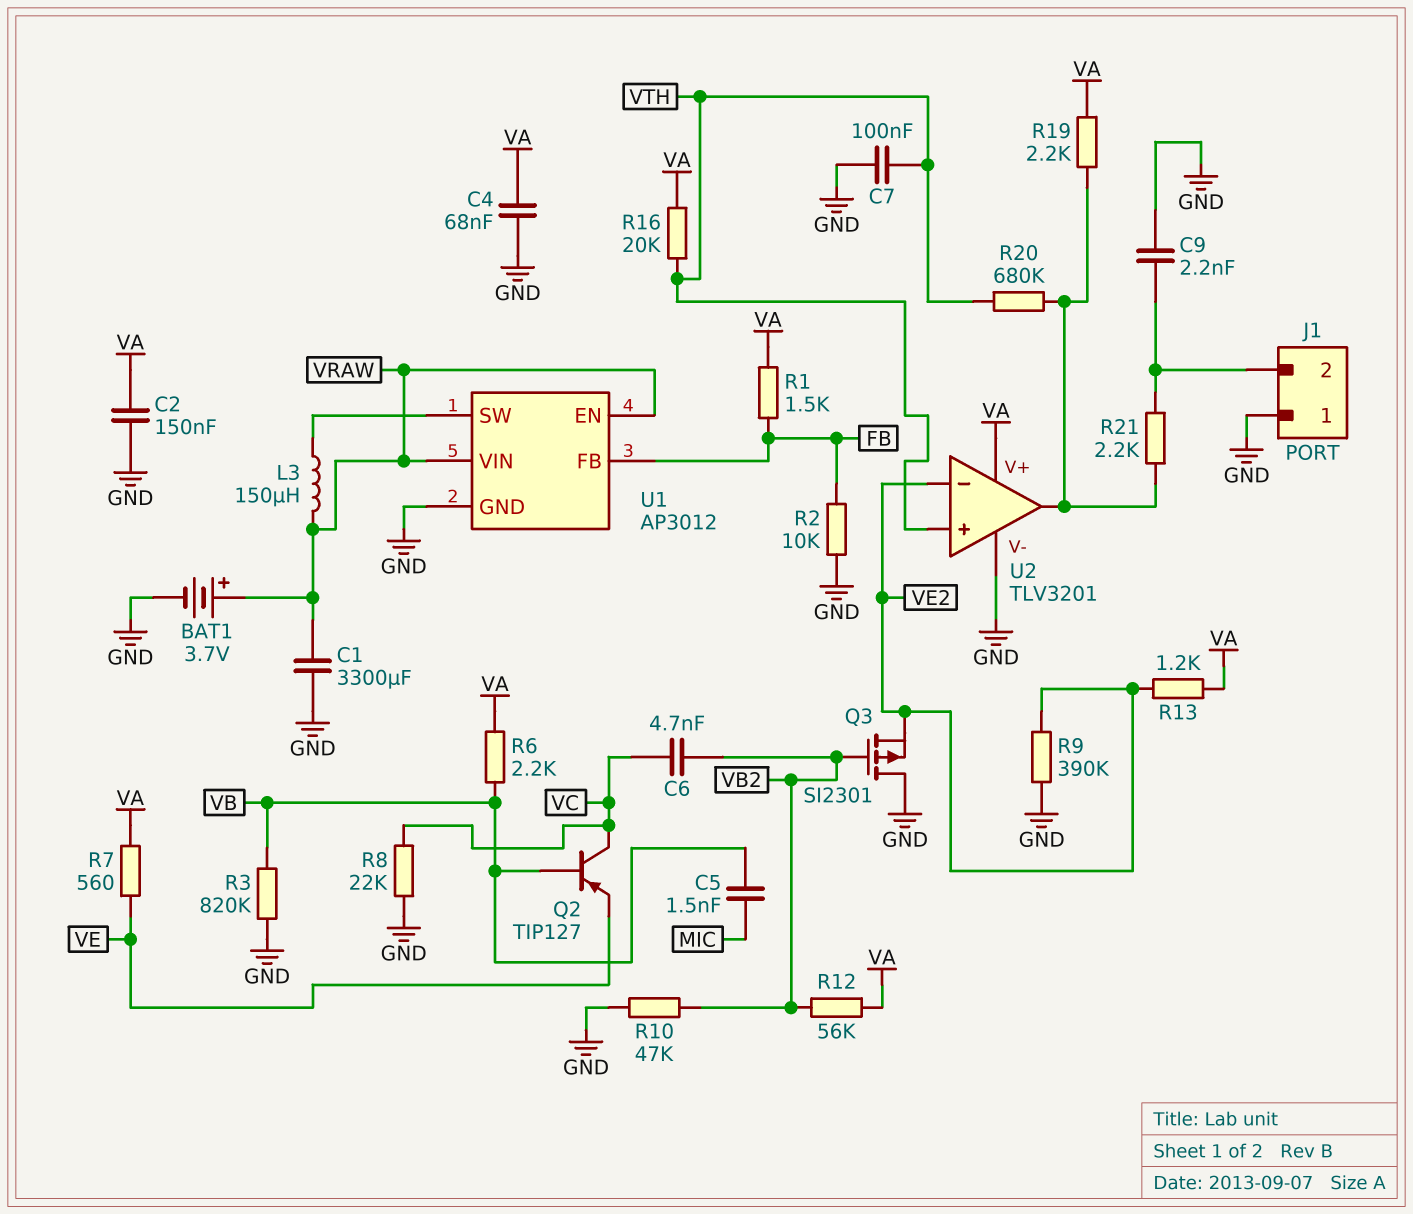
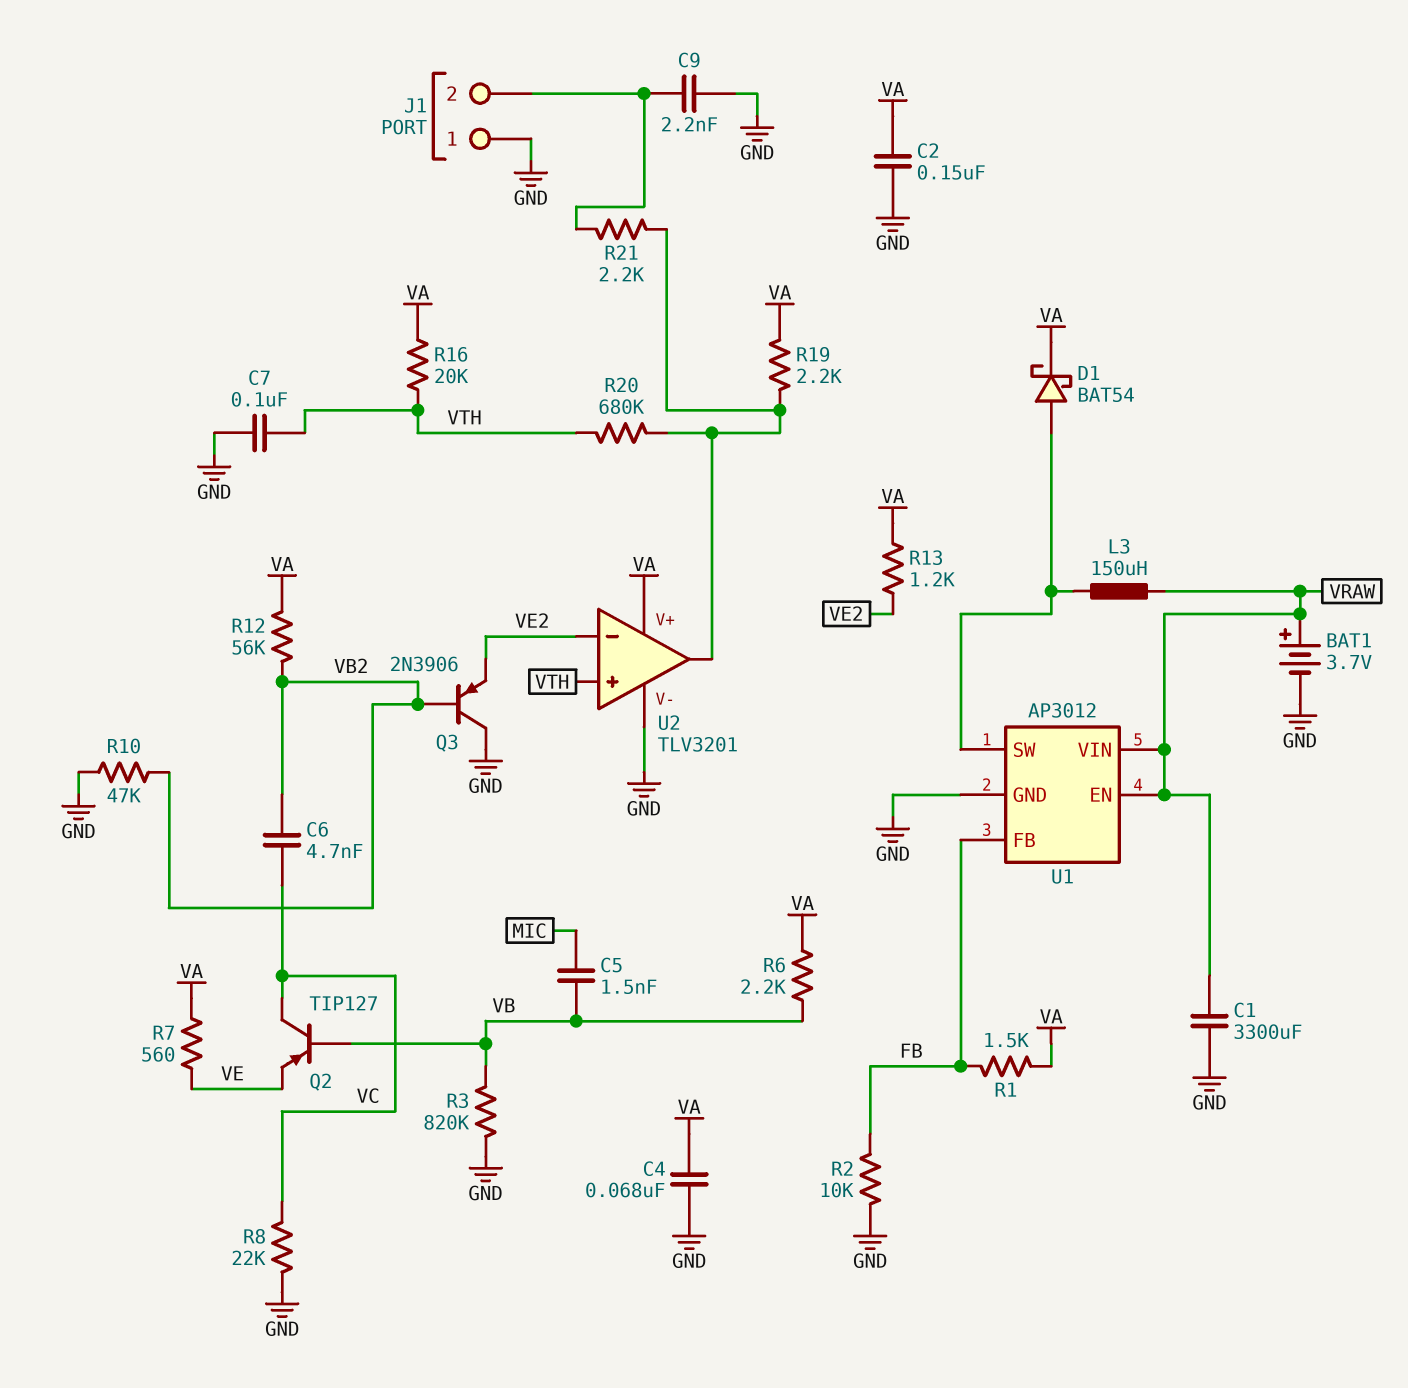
D1: none -> schottky BAT54 (A U1/SW, K VA)
Q3: PMOS SI2301 (G VB2, D GND, S VE2) -> PNP 2N3906 (B VB2, C GND, E VE2)
R9: 390k (GND, VE2) -> none

